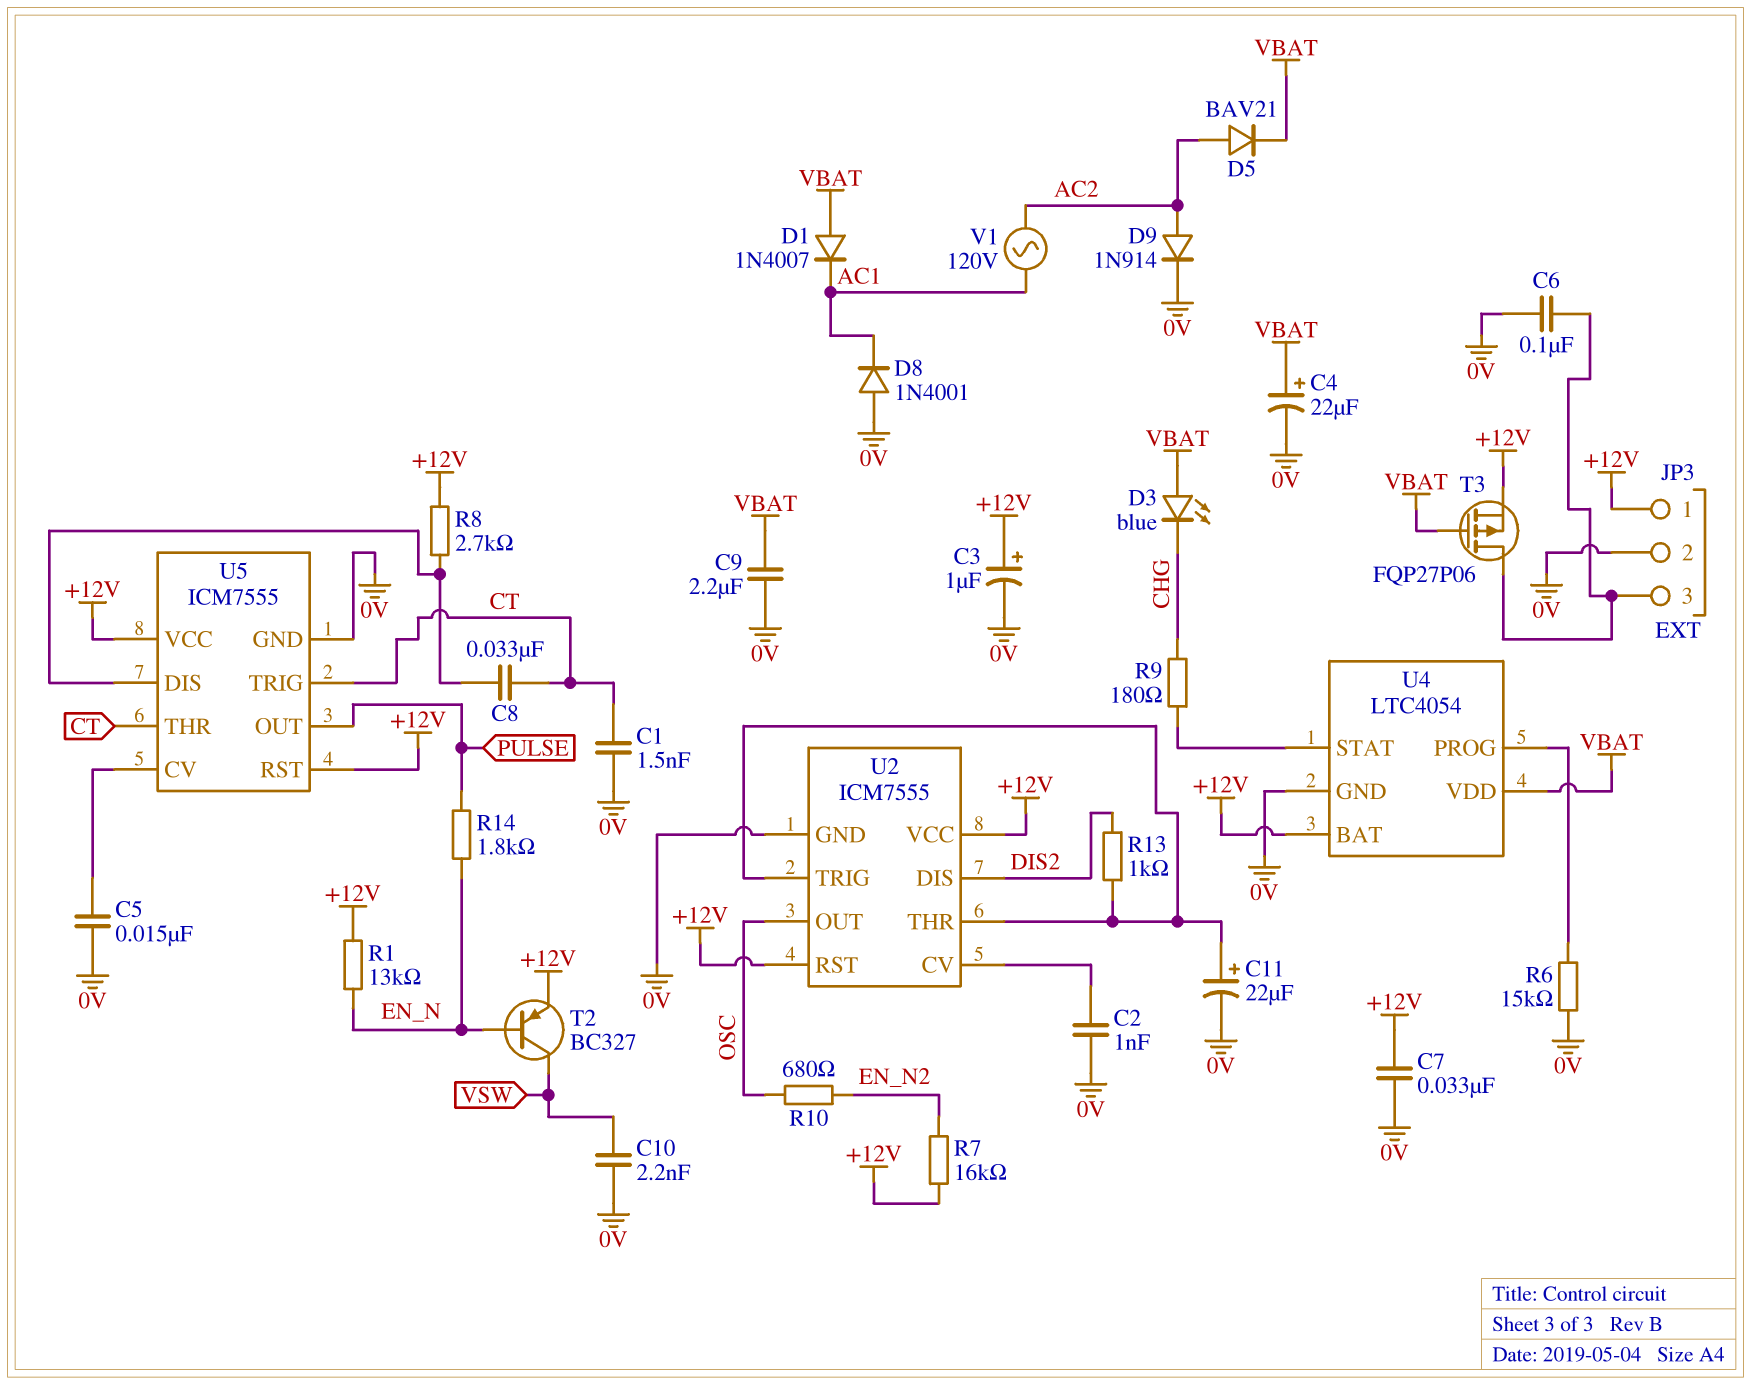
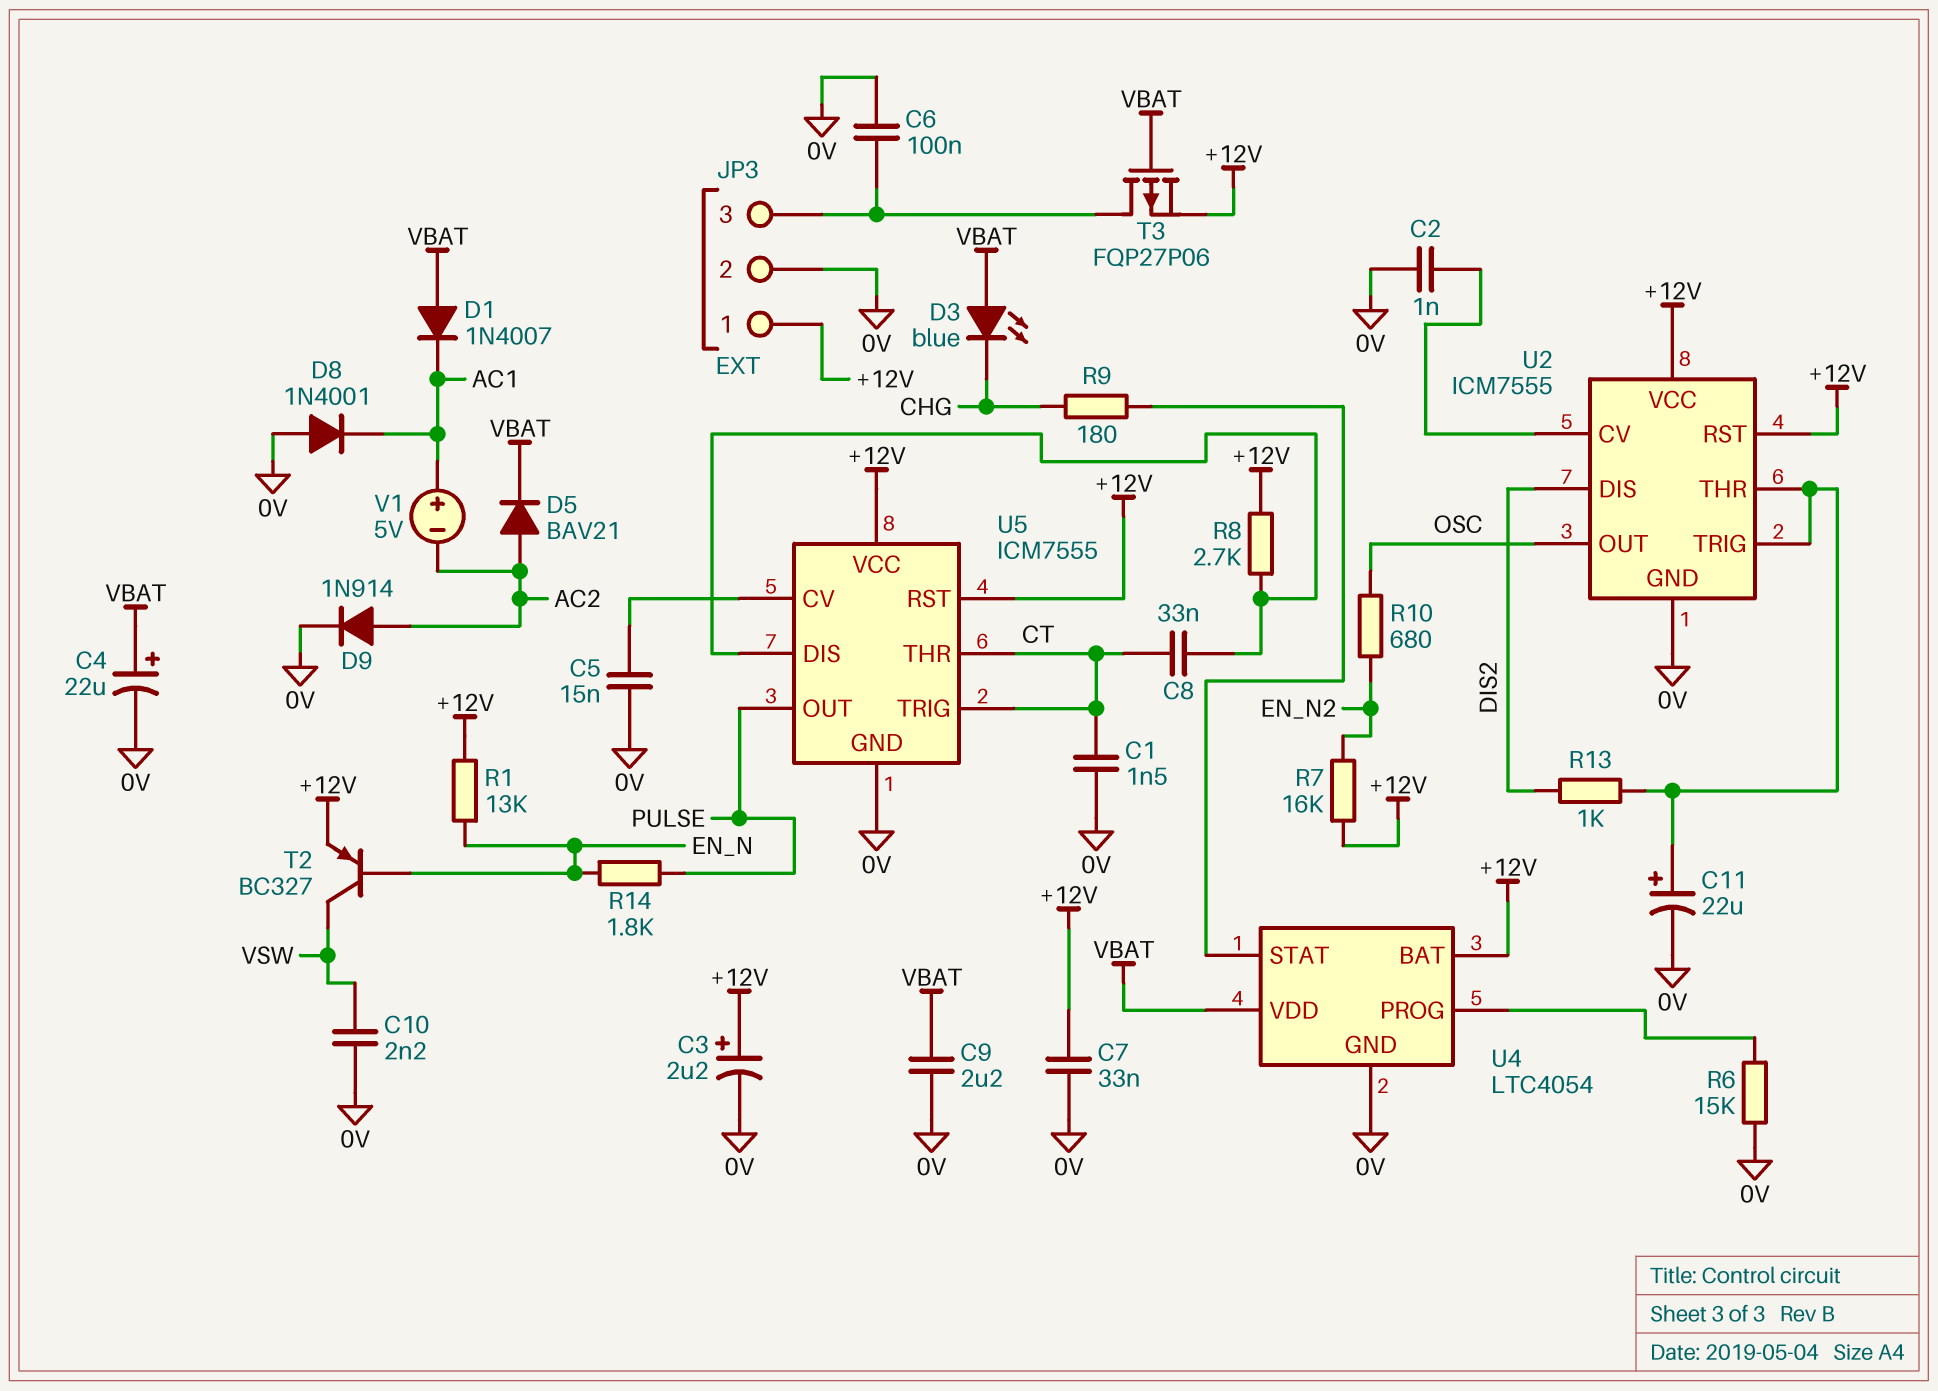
C3: 1uF (plus +12V, minus 0V) -> 2.2uF (plus +12V, minus 0V)
V1: AC 120V (AC1, AC2) -> 5V (plus AC1, minus AC2)

